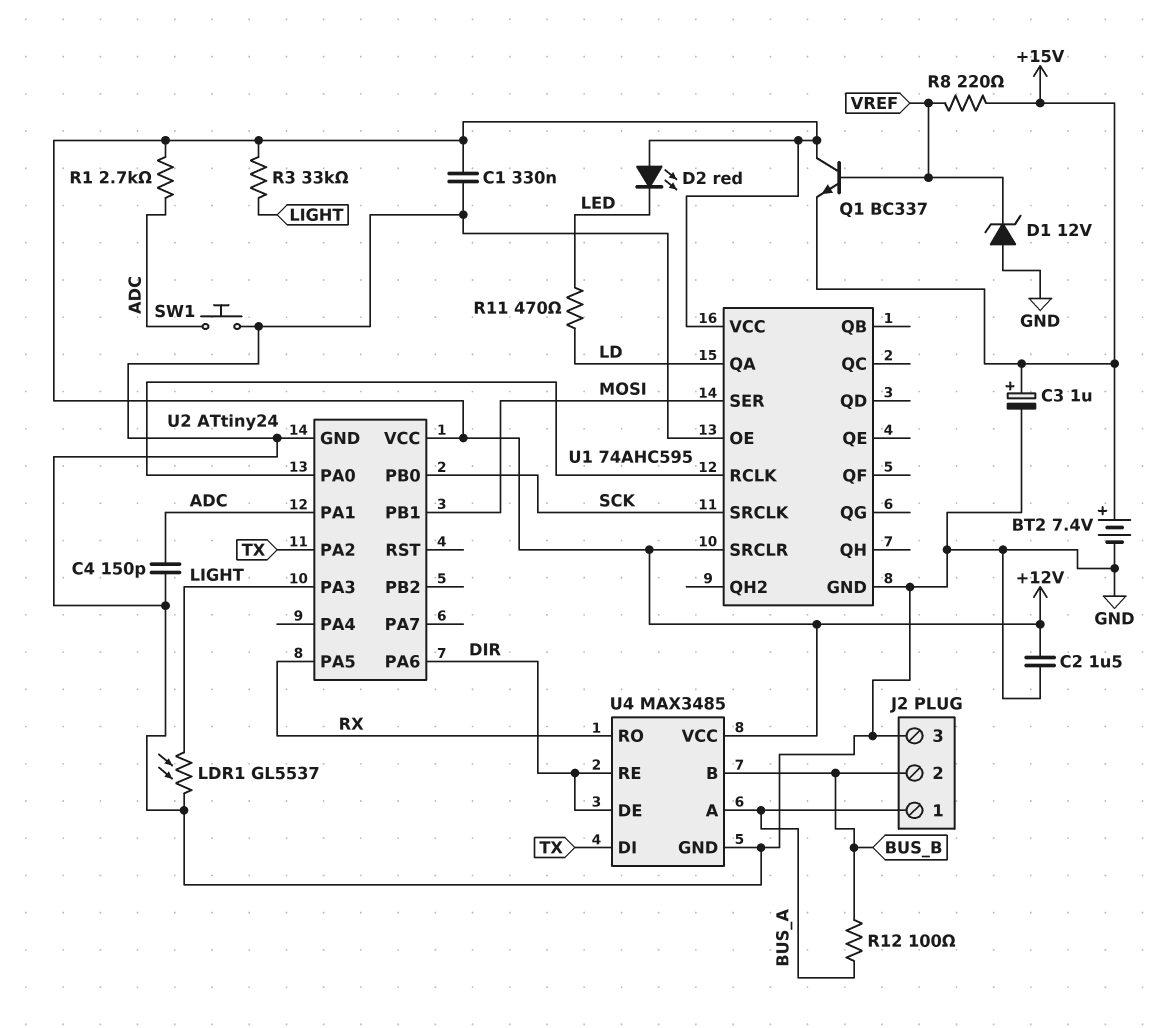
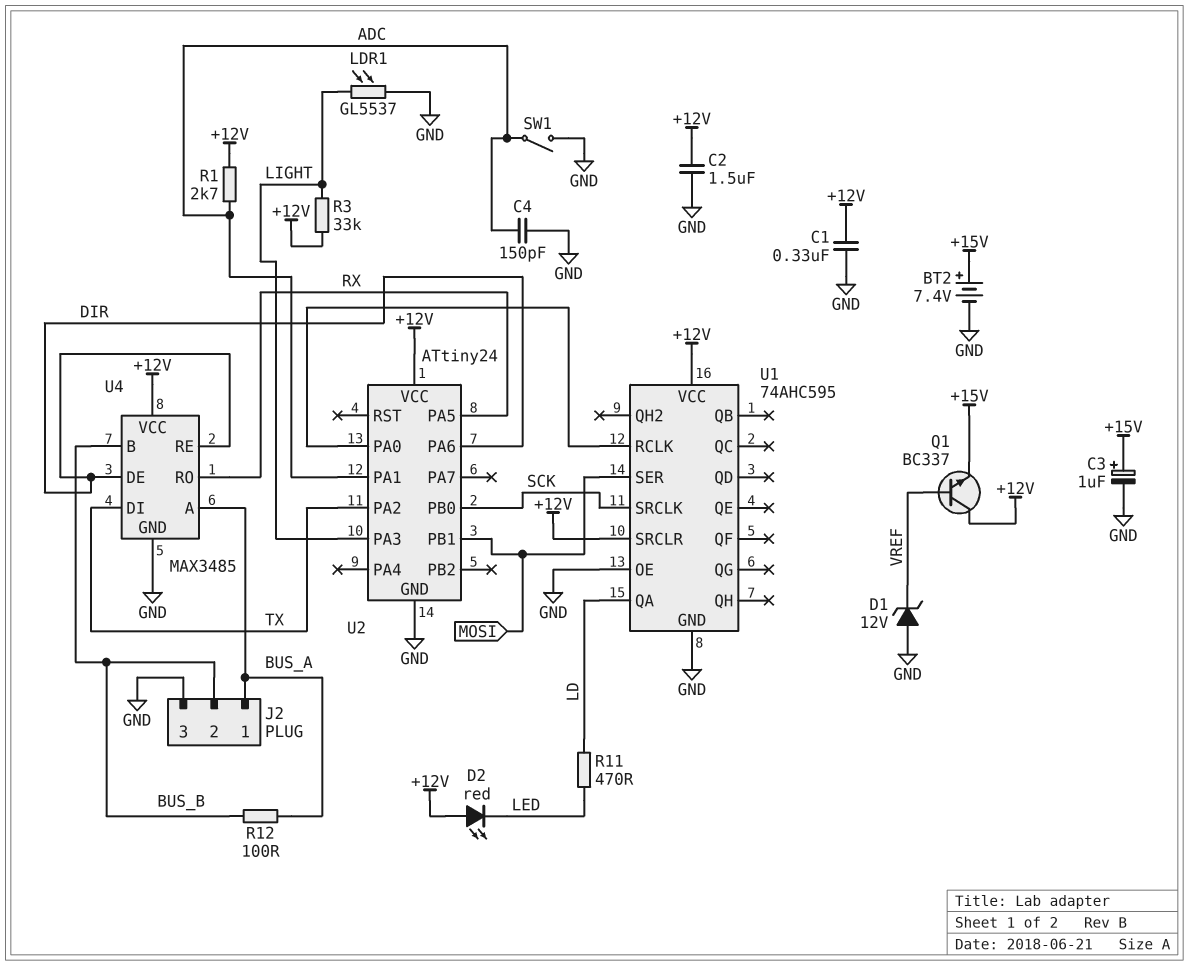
R8: 220 (+15V, VREF) -> none
SW1: button (ADC, GND) -> switch (ADC, GND)

